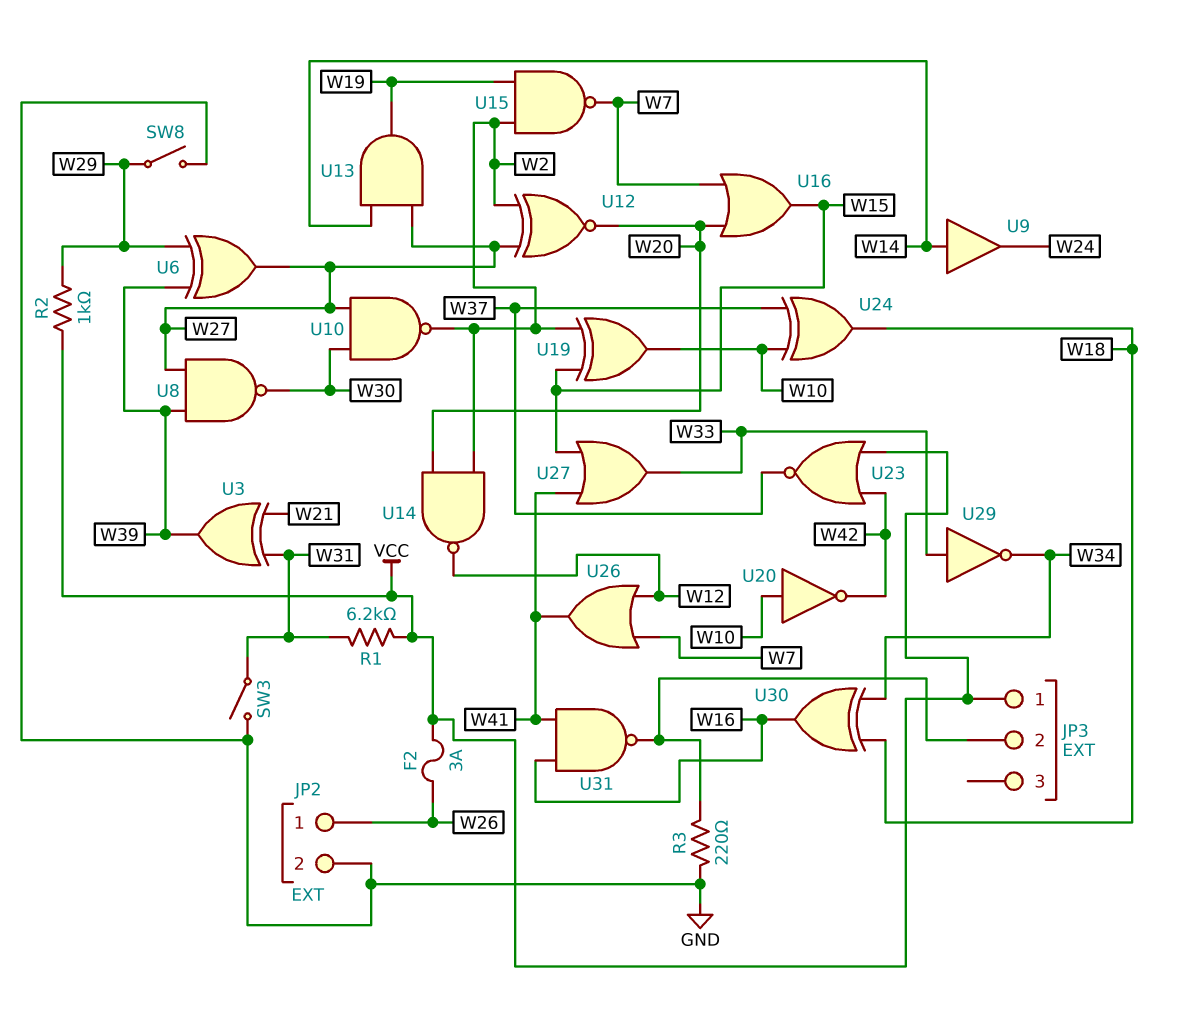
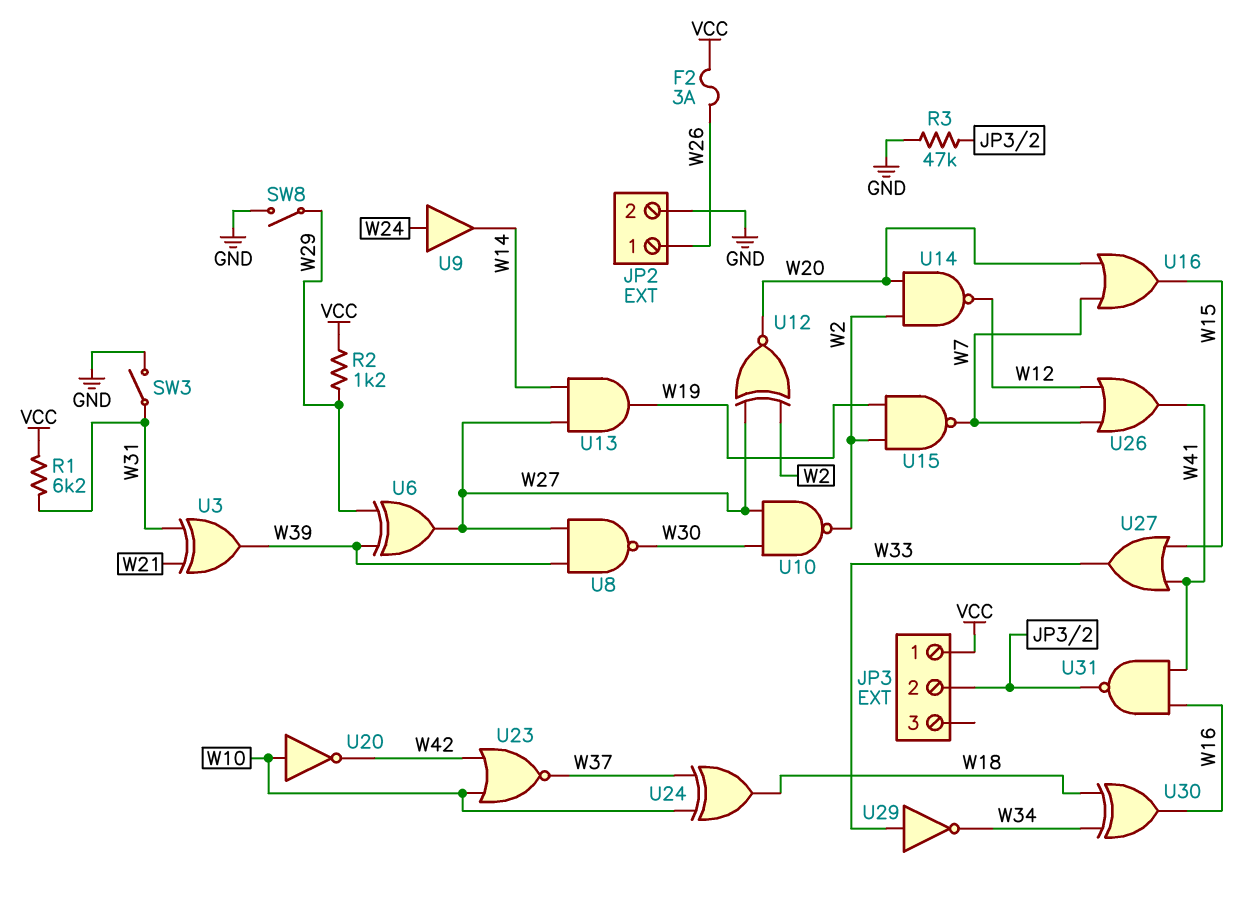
R2: 1k (VCC, W29) -> 1.2k (VCC, W29)
R3: 220 (GND, JP3/2) -> 47k (GND, JP3/2)
U9: buffer (in W14, out W24) -> buffer (in W24, out W14)
U19: XOR (in W2, in W15, out W10) -> none
U23: NOR (in VCC, in W42, out W37) -> NOR (in W10, in W42, out W37)

